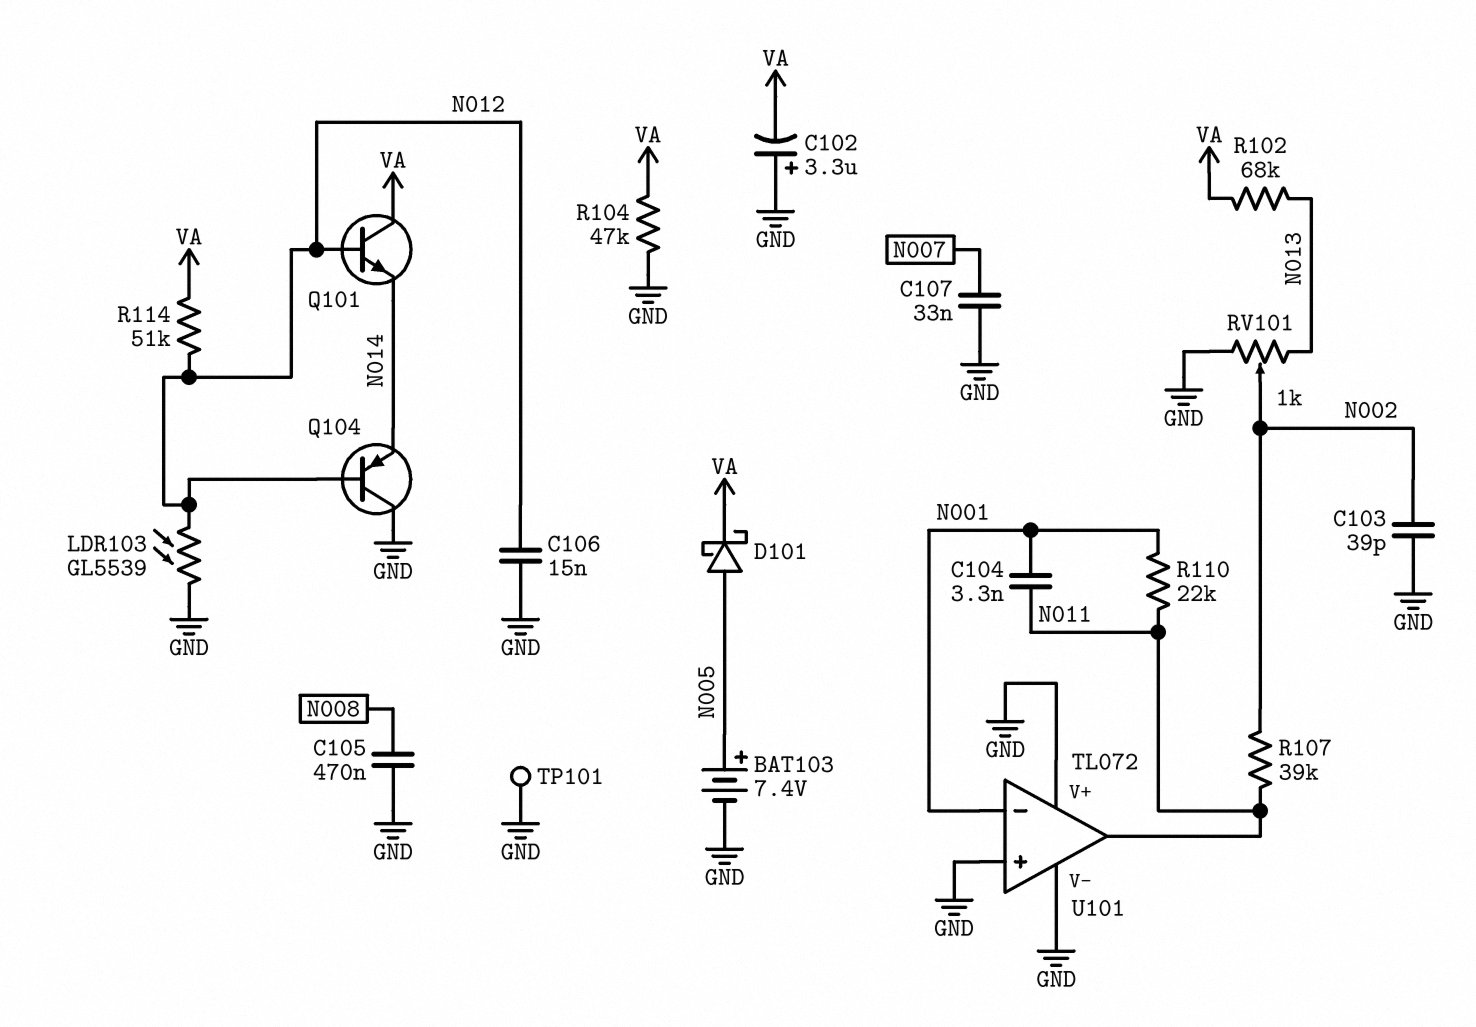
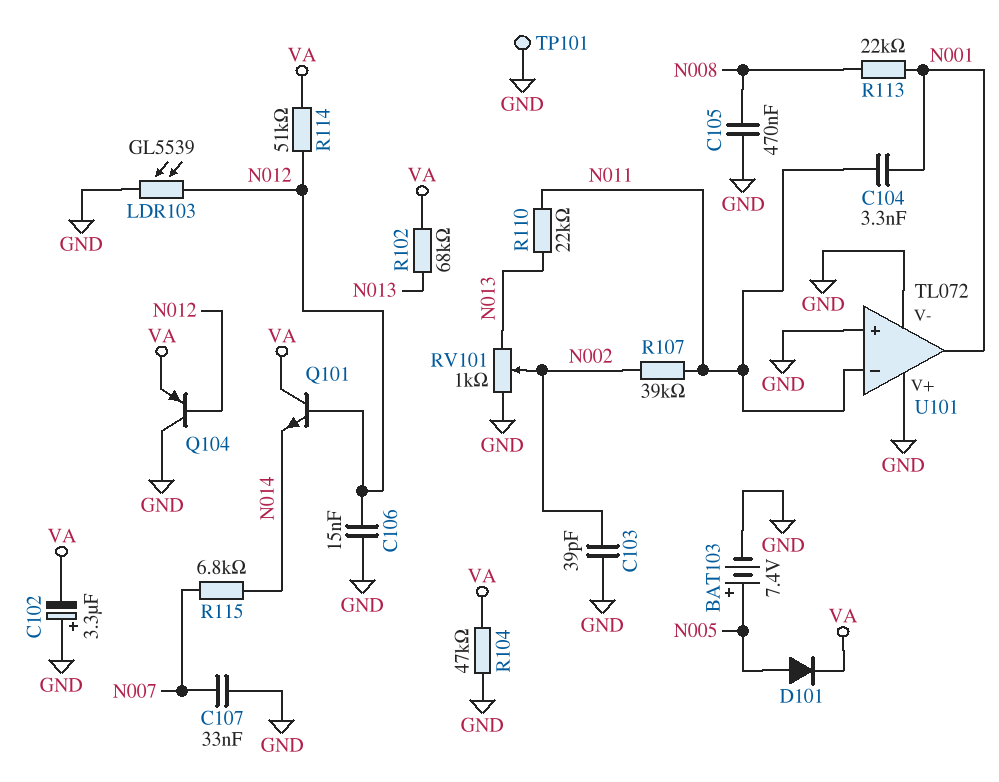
D101: schottky (A N005, K VA) -> diode (A N005, K VA)
Q104: PNP (B N012, C GND, E N014) -> PNP (B N012, C GND, E VA)
R110: 22k (N001, N011) -> 22k (N011, N013)
R113: none -> 22k (N001, N008)
R115: none -> 6.8k (N007, N014)
U101 pin in-: N001 -> N011
U101 pin out: N011 -> N001

